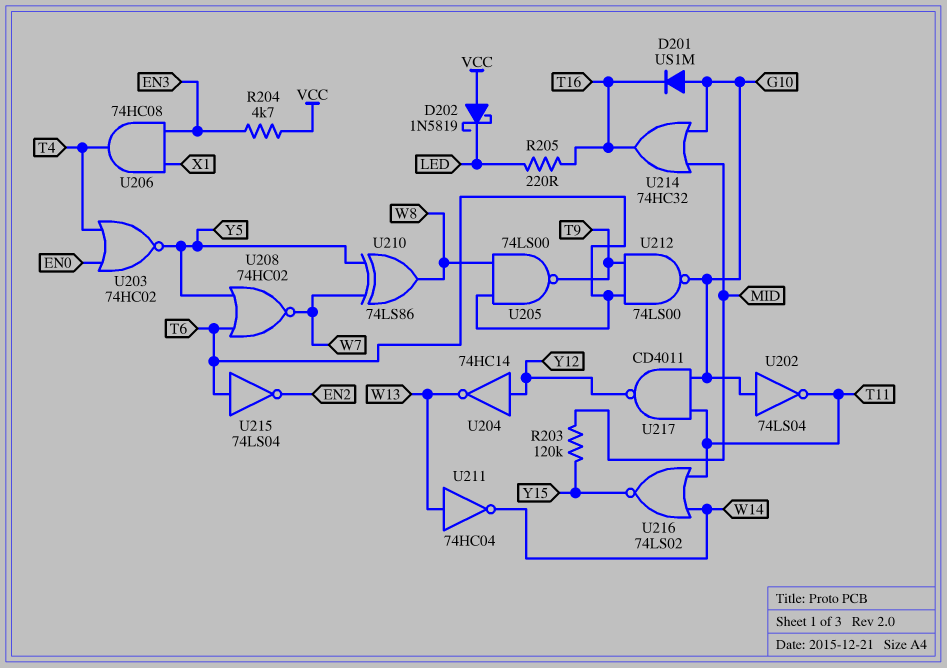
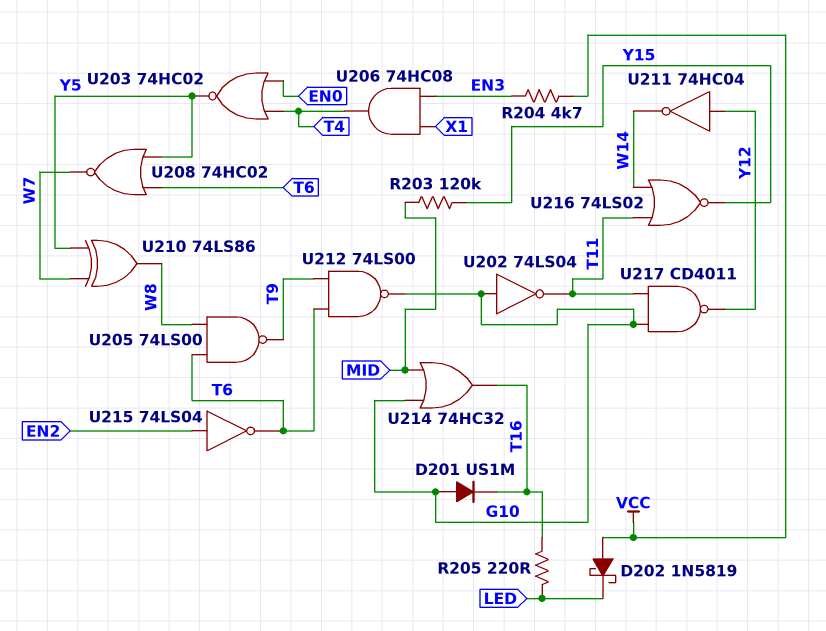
U204: NOT 74HC14 (in Y12, out W13) -> none
U211: NOT 74HC04 (in W13, out W14) -> NOT 74HC04 (in Y12, out W14)
U215: NOT 74LS04 (in T6, out EN2) -> NOT 74LS04 (in EN2, out T6)

